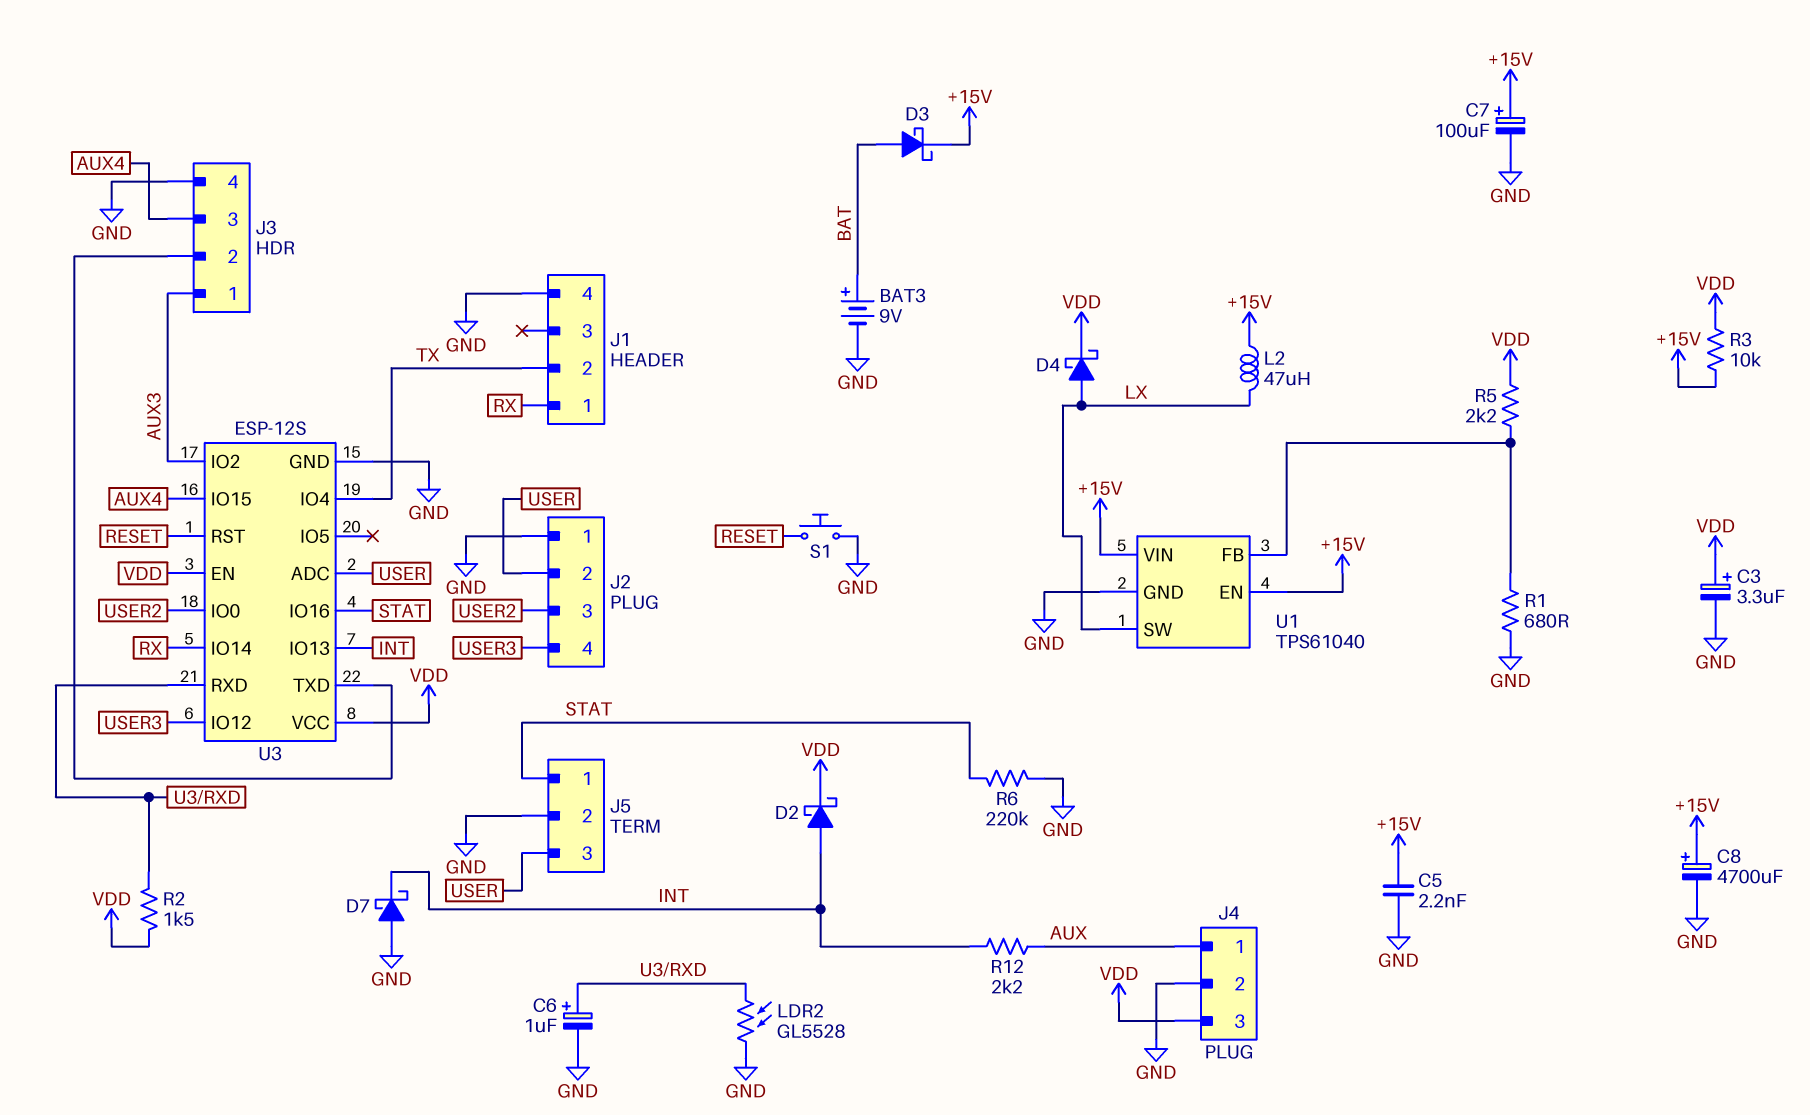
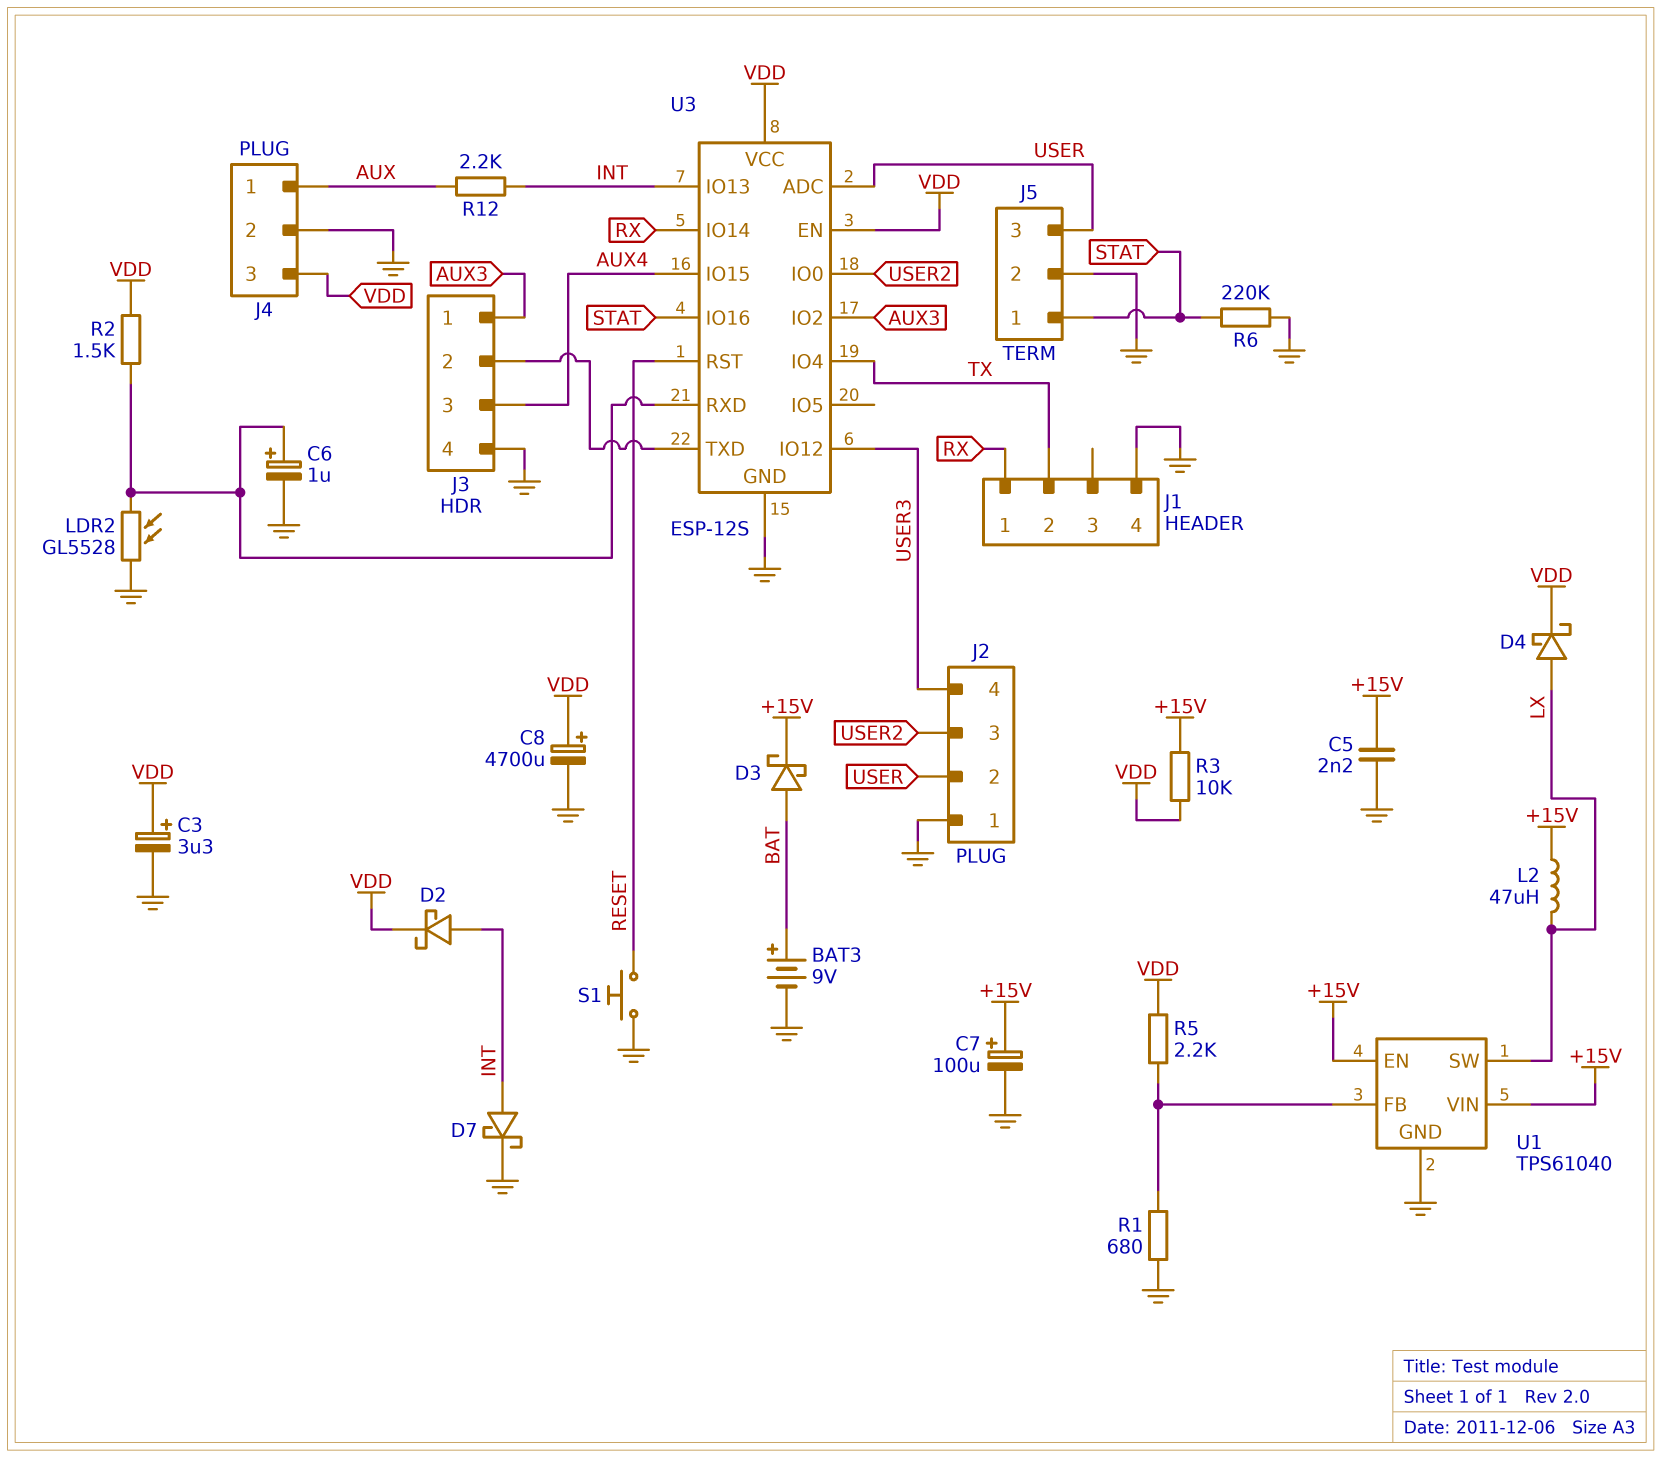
C8: 4700uF (plus +15V, minus GND) -> 4700uF (plus VDD, minus GND)
D7: schottky (A GND, K INT) -> schottky (A INT, K GND)

